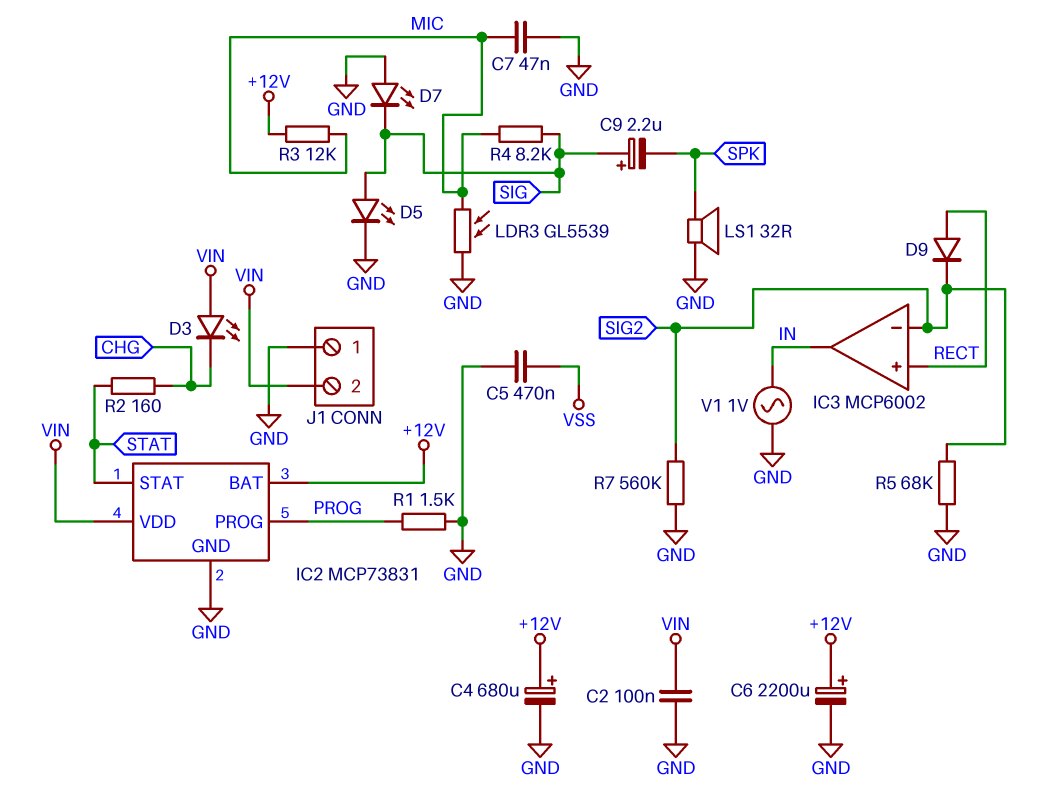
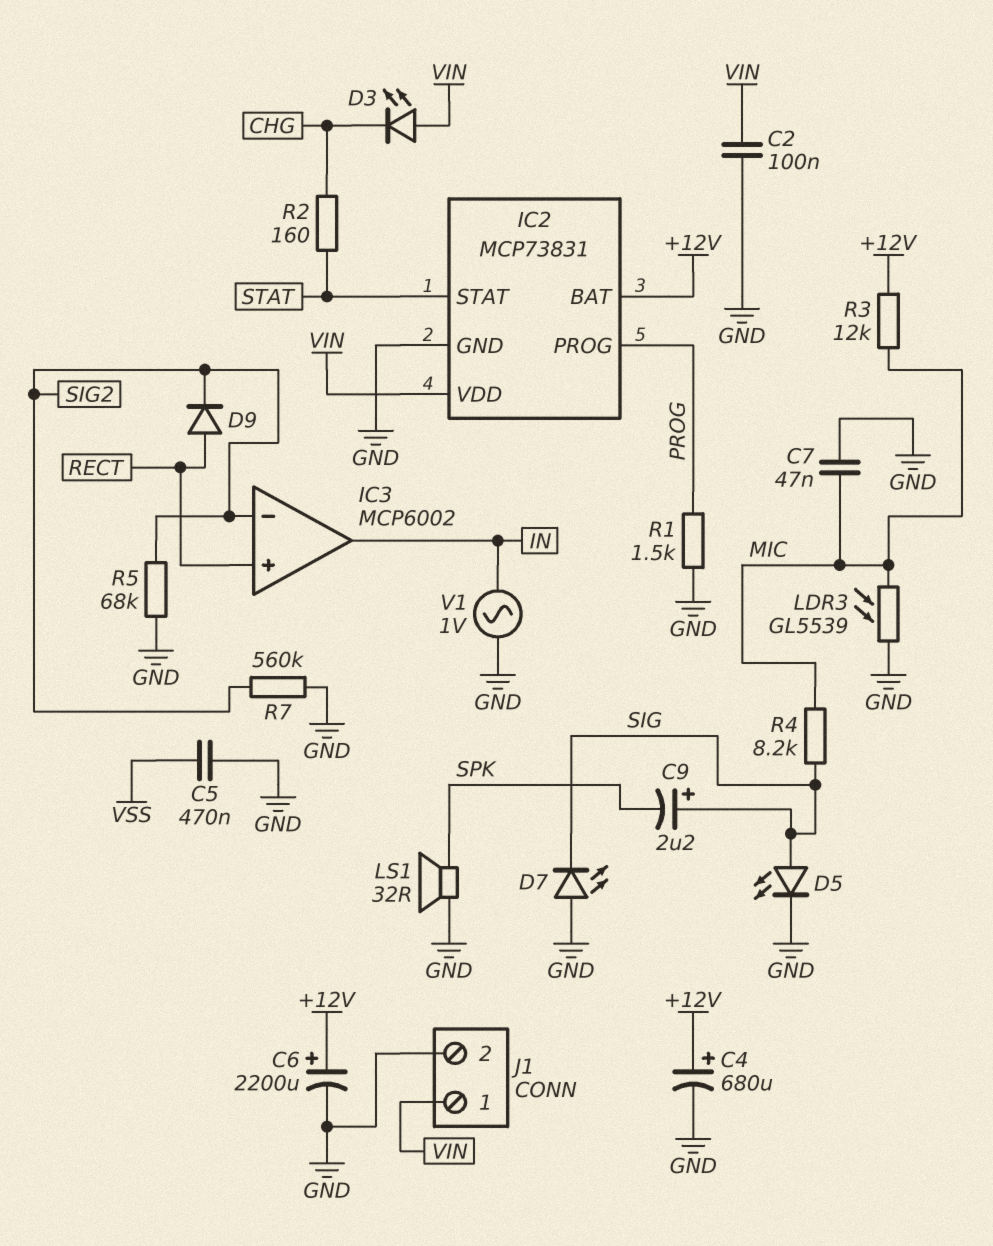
J1 pin 1: GND -> VIN
J1 pin 2: VIN -> GND

